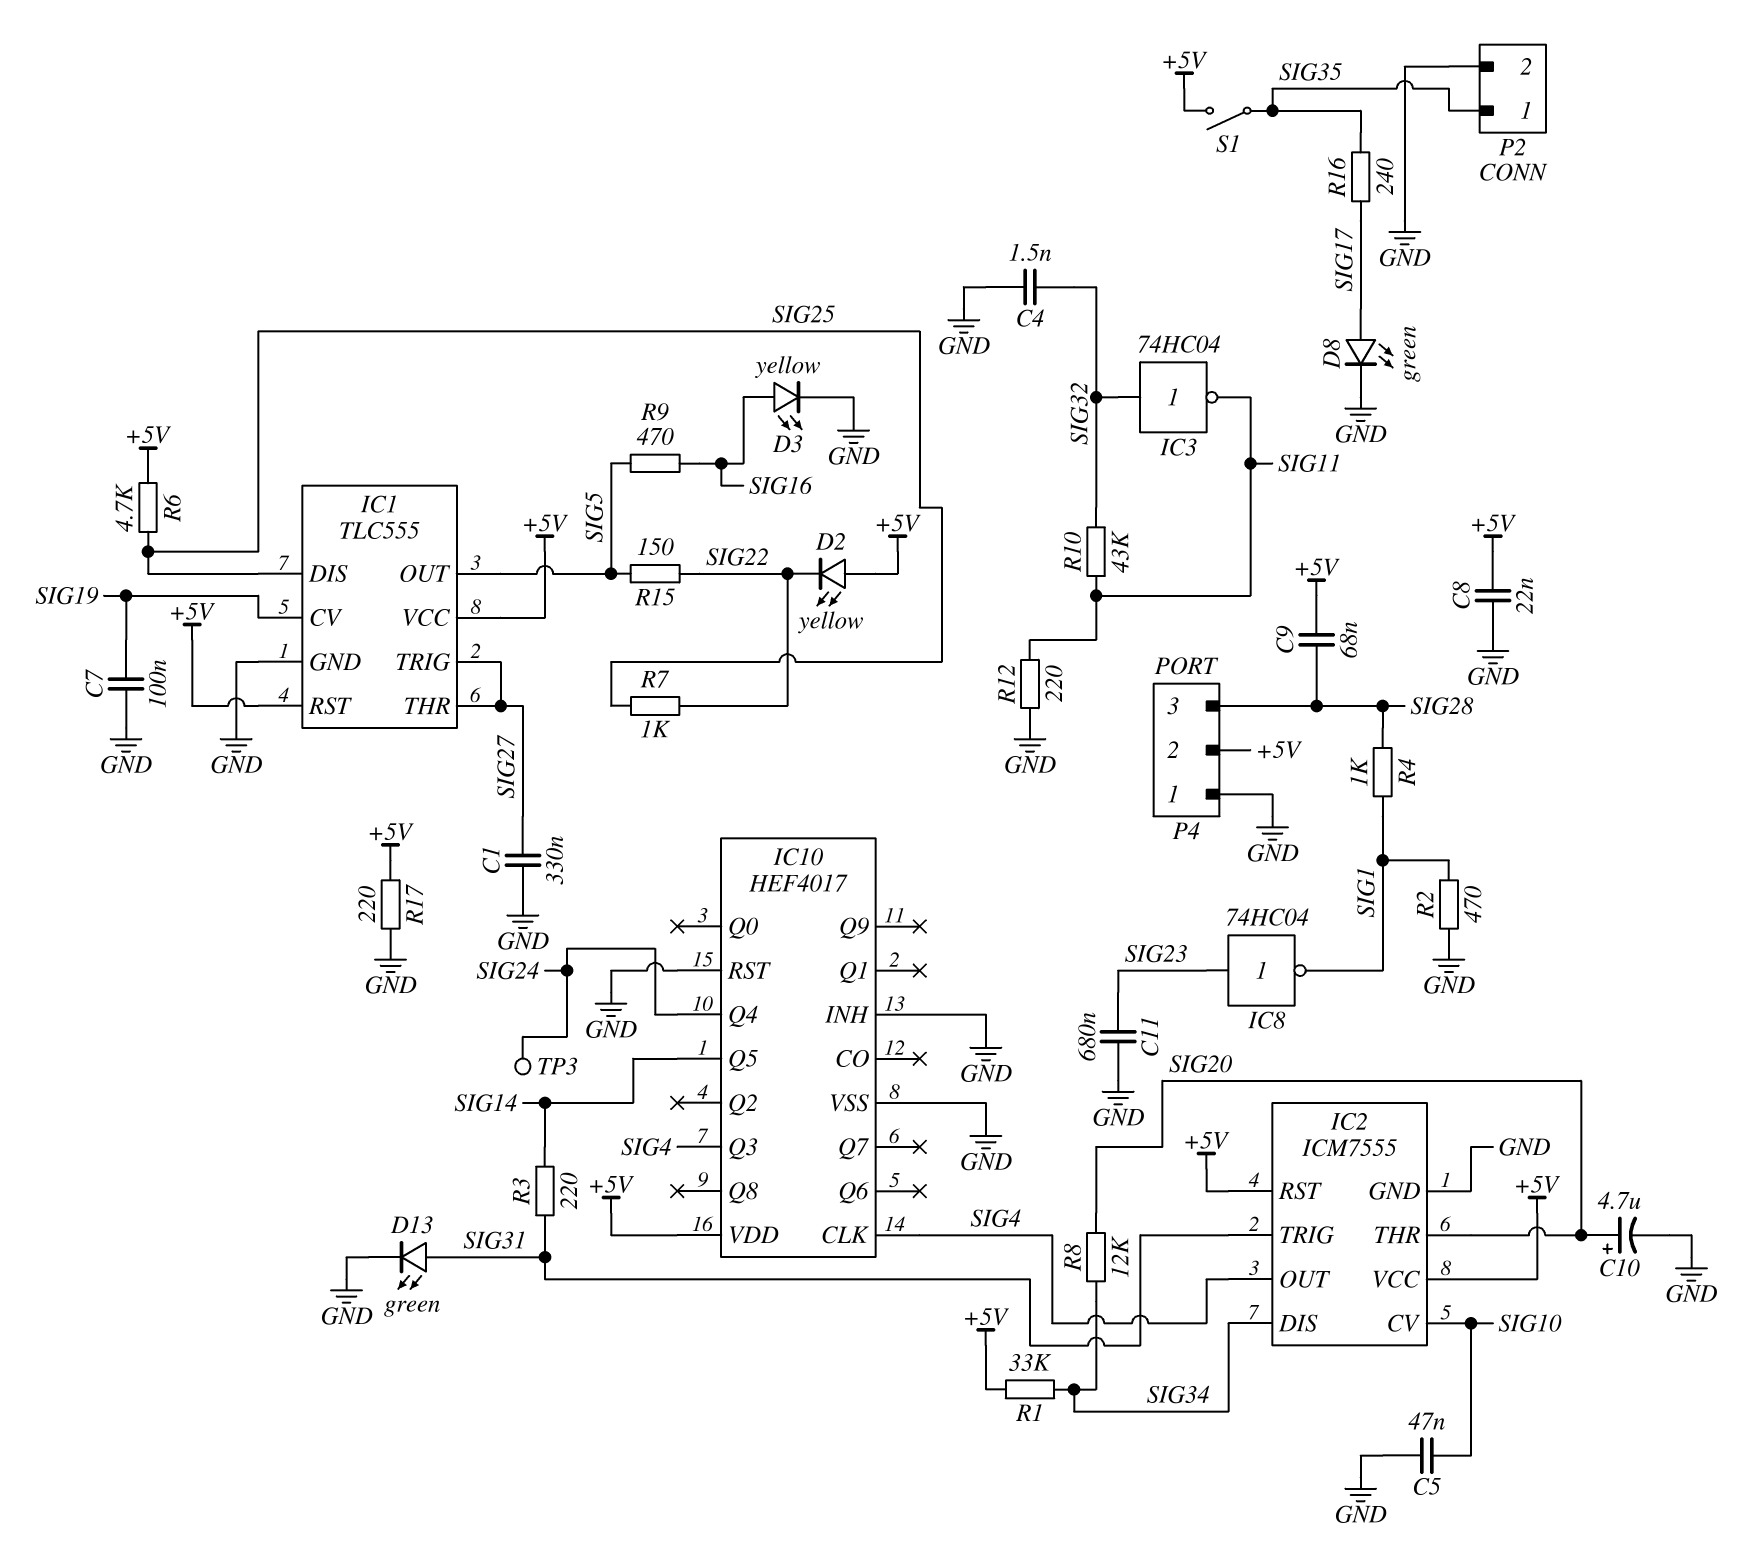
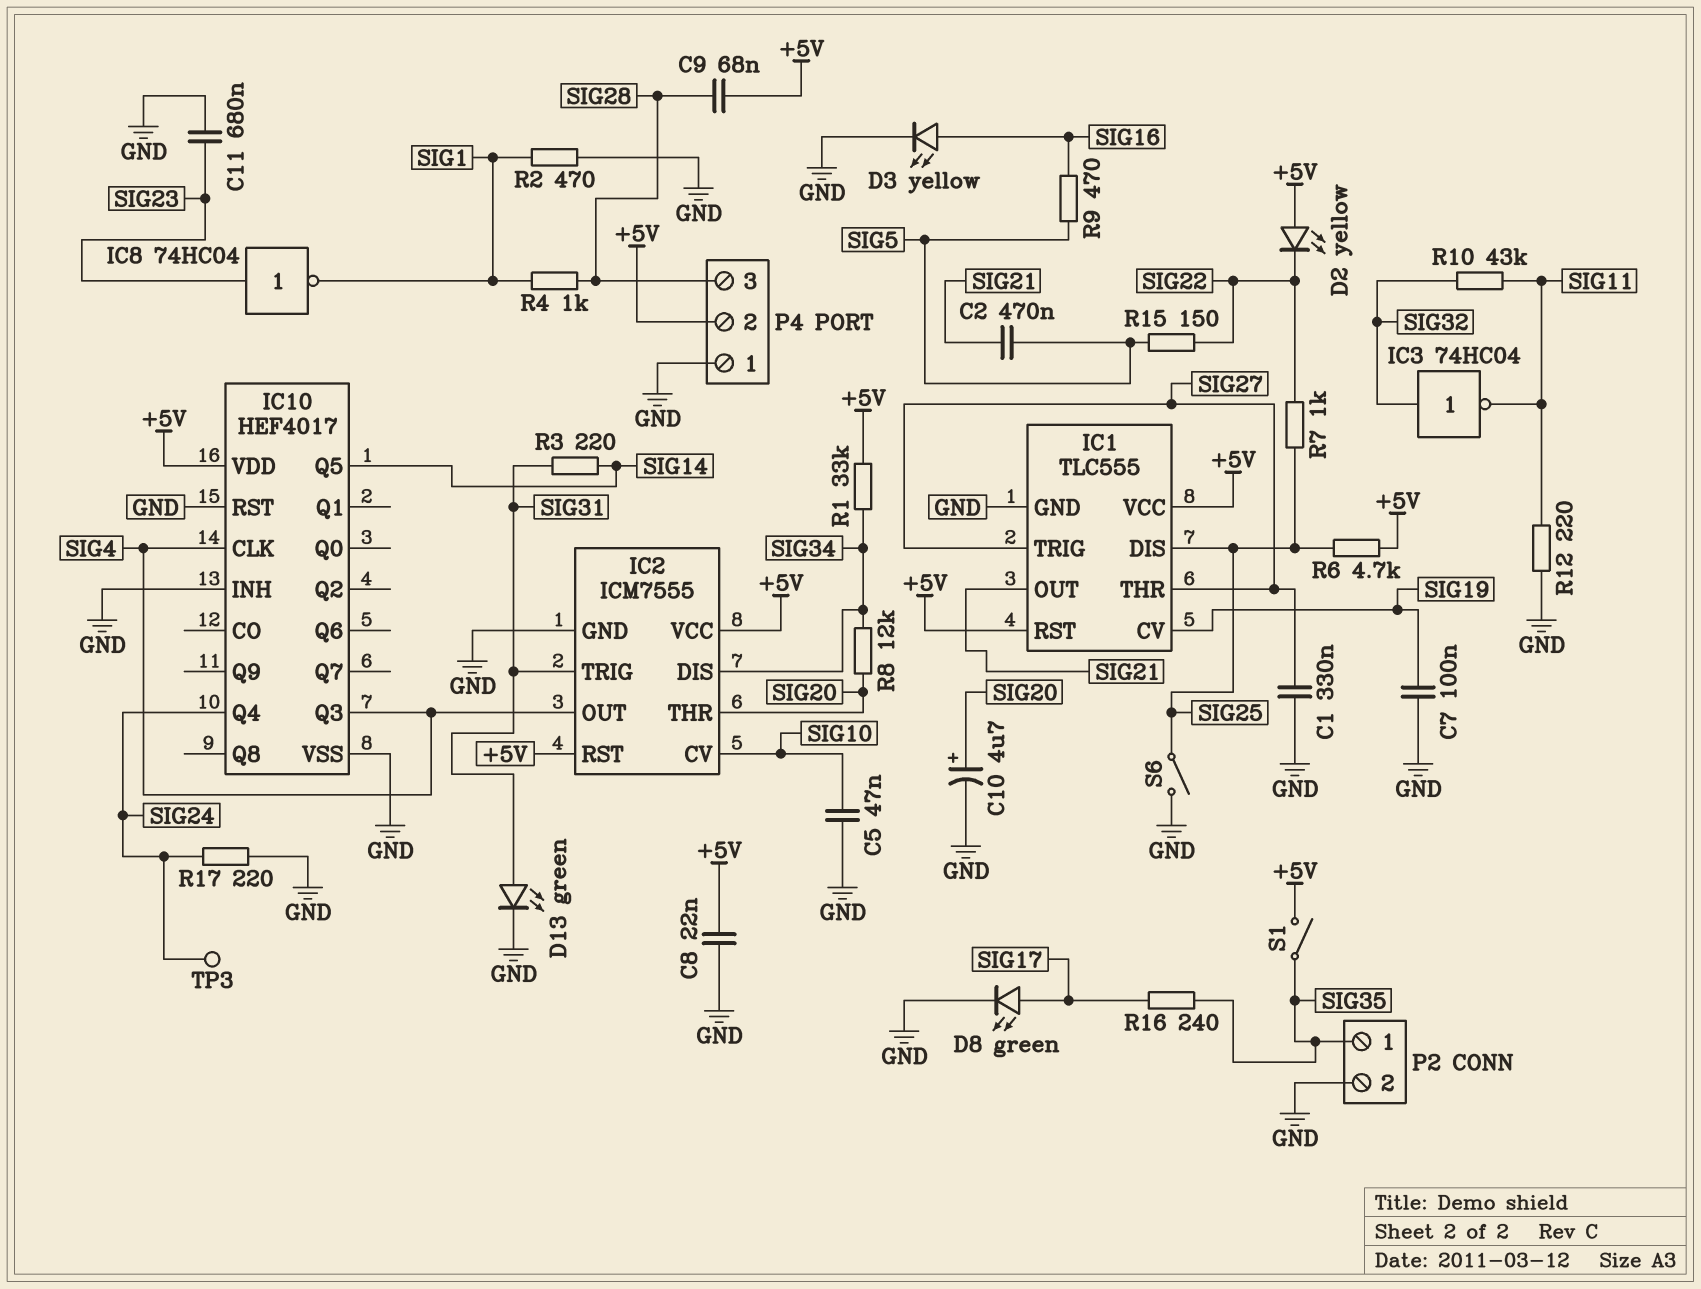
C2: none -> 470nF (SIG5, SIG21)
C4: 1.5nF (GND, SIG32) -> none
IC1 pin OUT: SIG5 -> SIG21
R17: 220 (+5V, GND) -> 220 (GND, SIG24)
S6: none -> switch (GND, SIG25)

